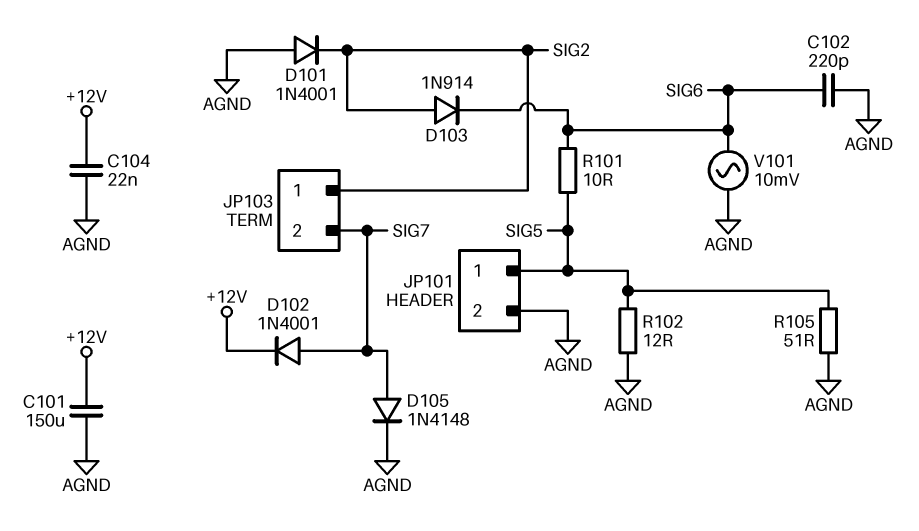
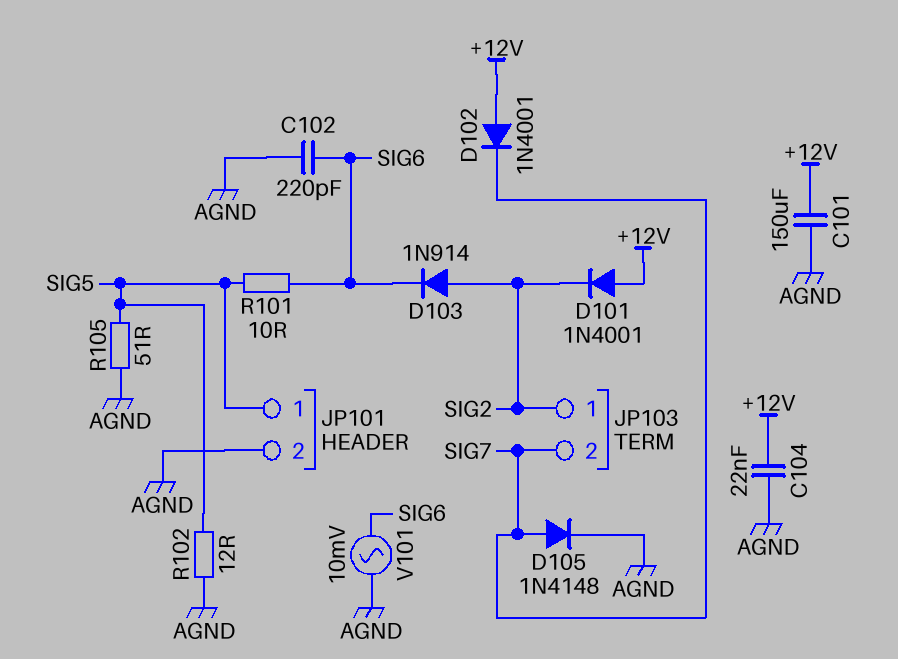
D101: diode 1N4001 (A AGND, K SIG2) -> diode 1N4001 (A +12V, K SIG2)
D102: diode 1N4001 (A SIG7, K +12V) -> diode 1N4001 (A +12V, K SIG7)

